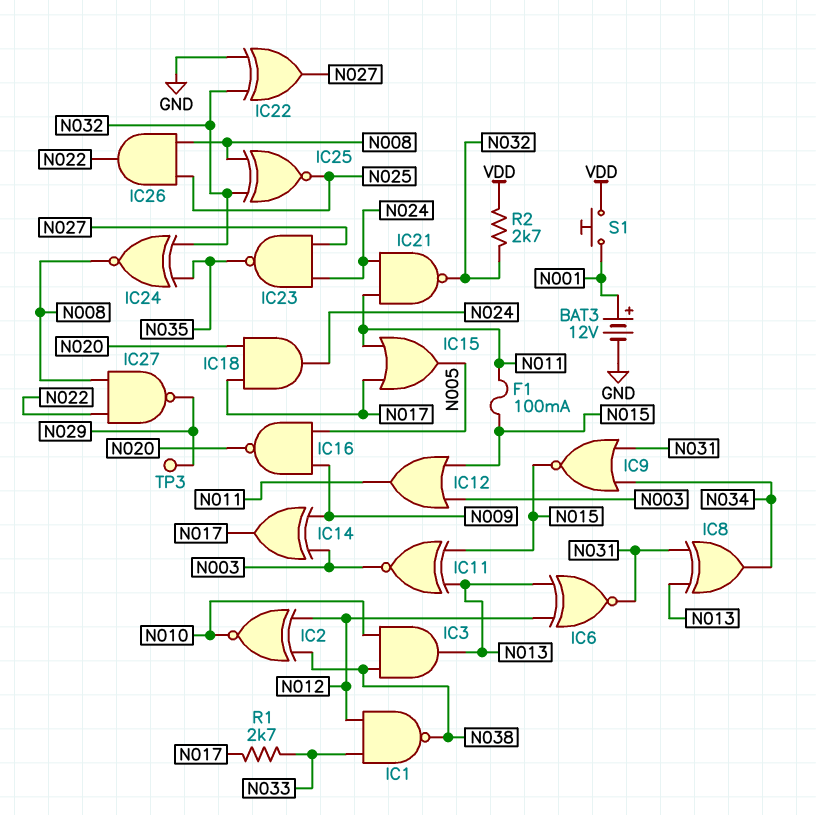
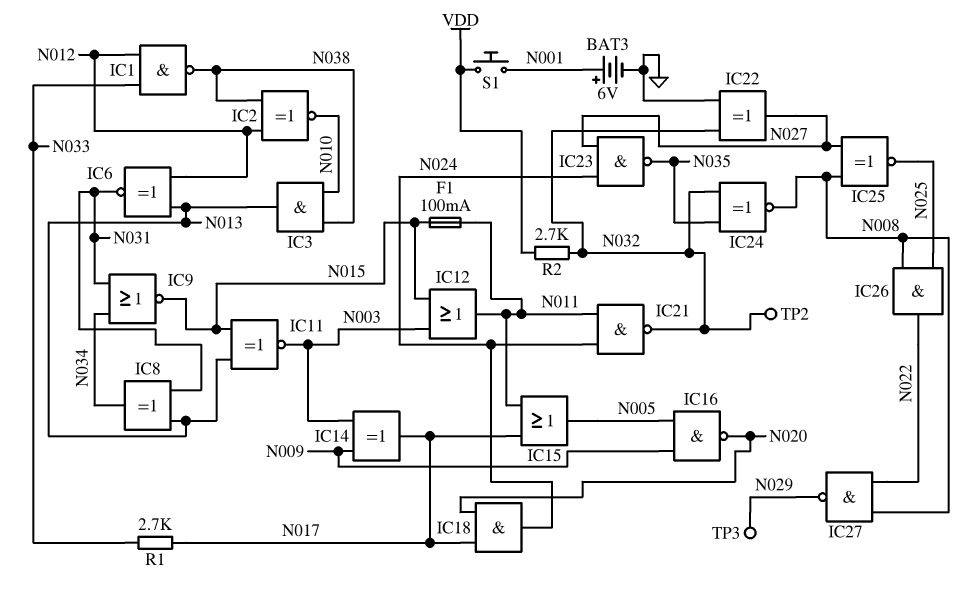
BAT3: 12V (plus N001, minus GND) -> 6V (plus N001, minus GND)
IC25: XNOR (in N008, in N032, out N025) -> XNOR (in N008, in N027, out N025)
TP2: none -> test point (N032)

